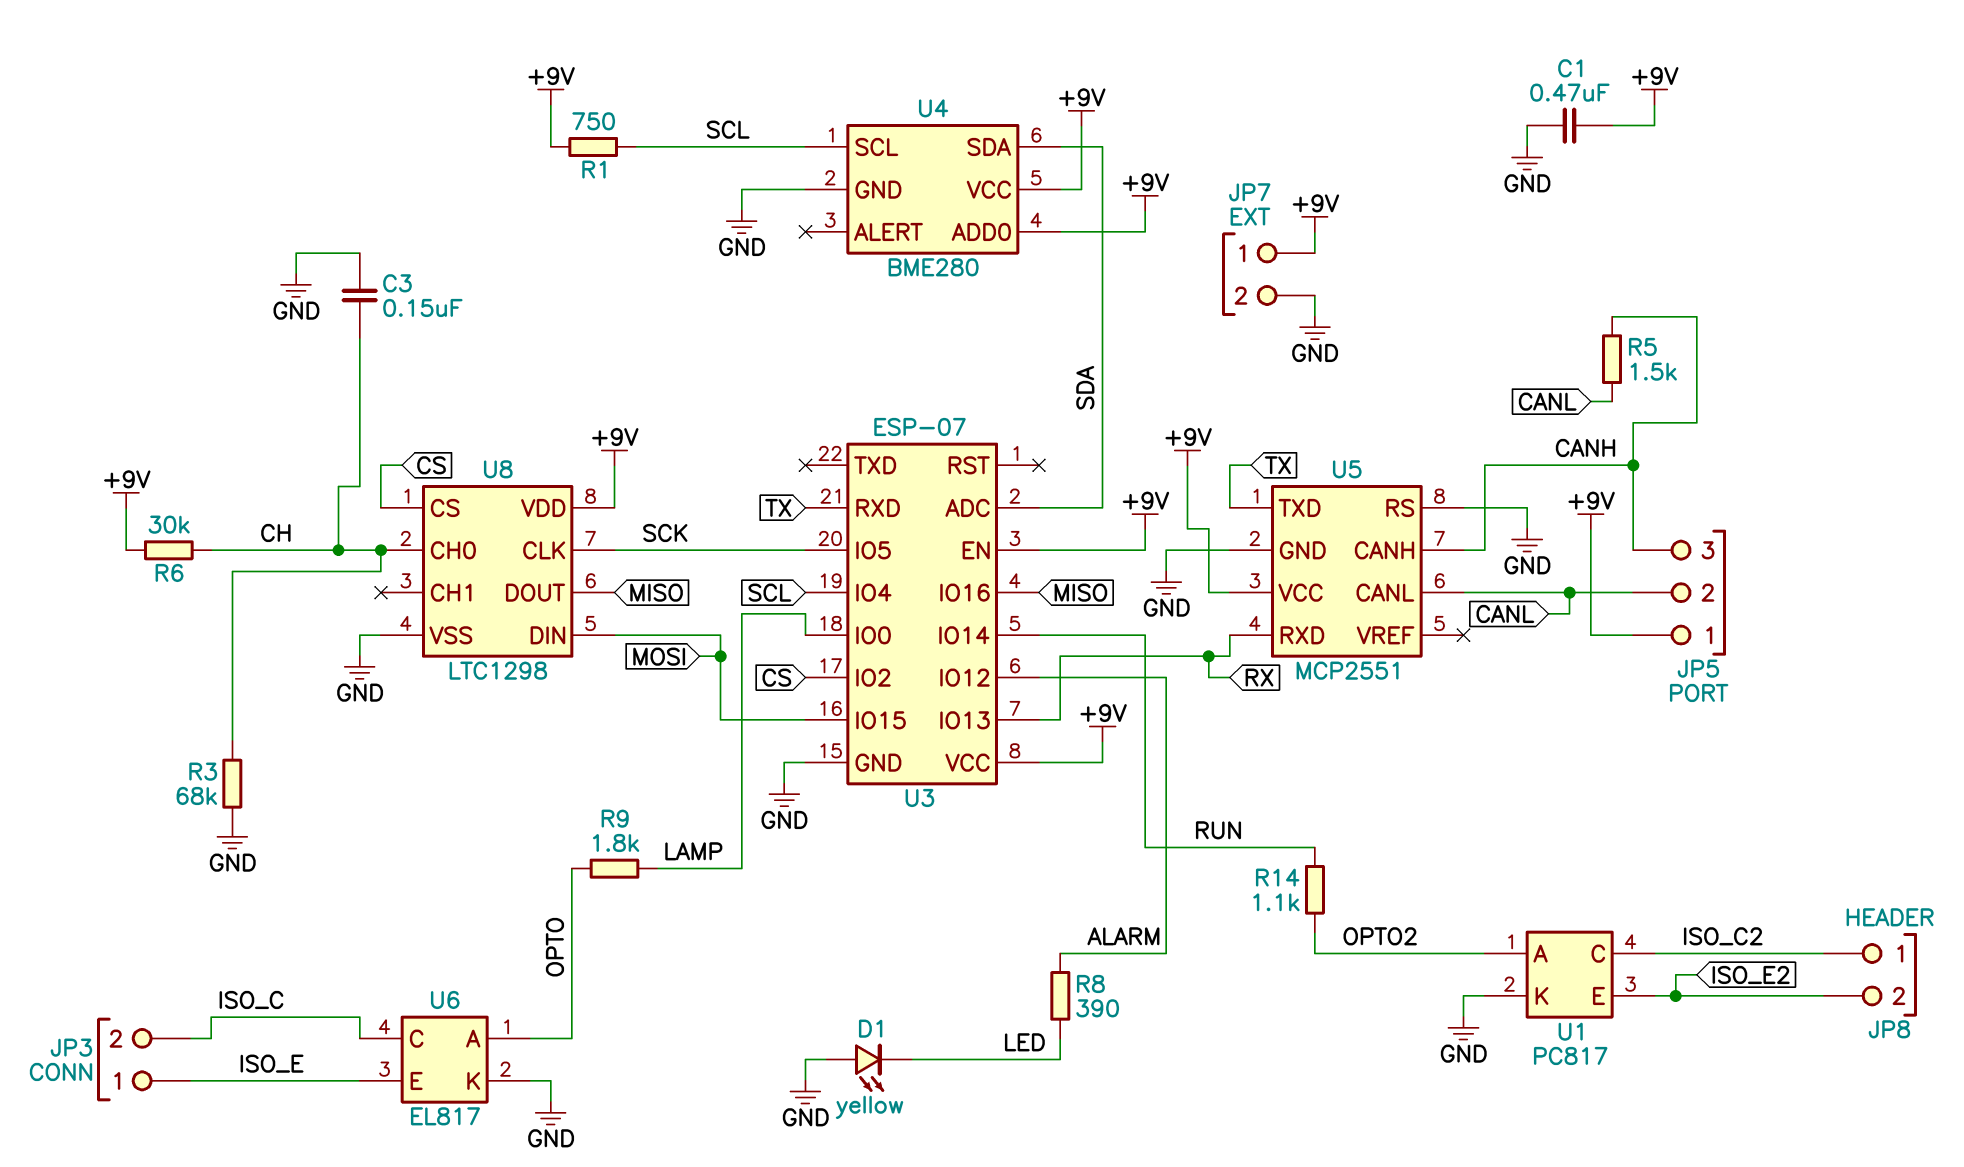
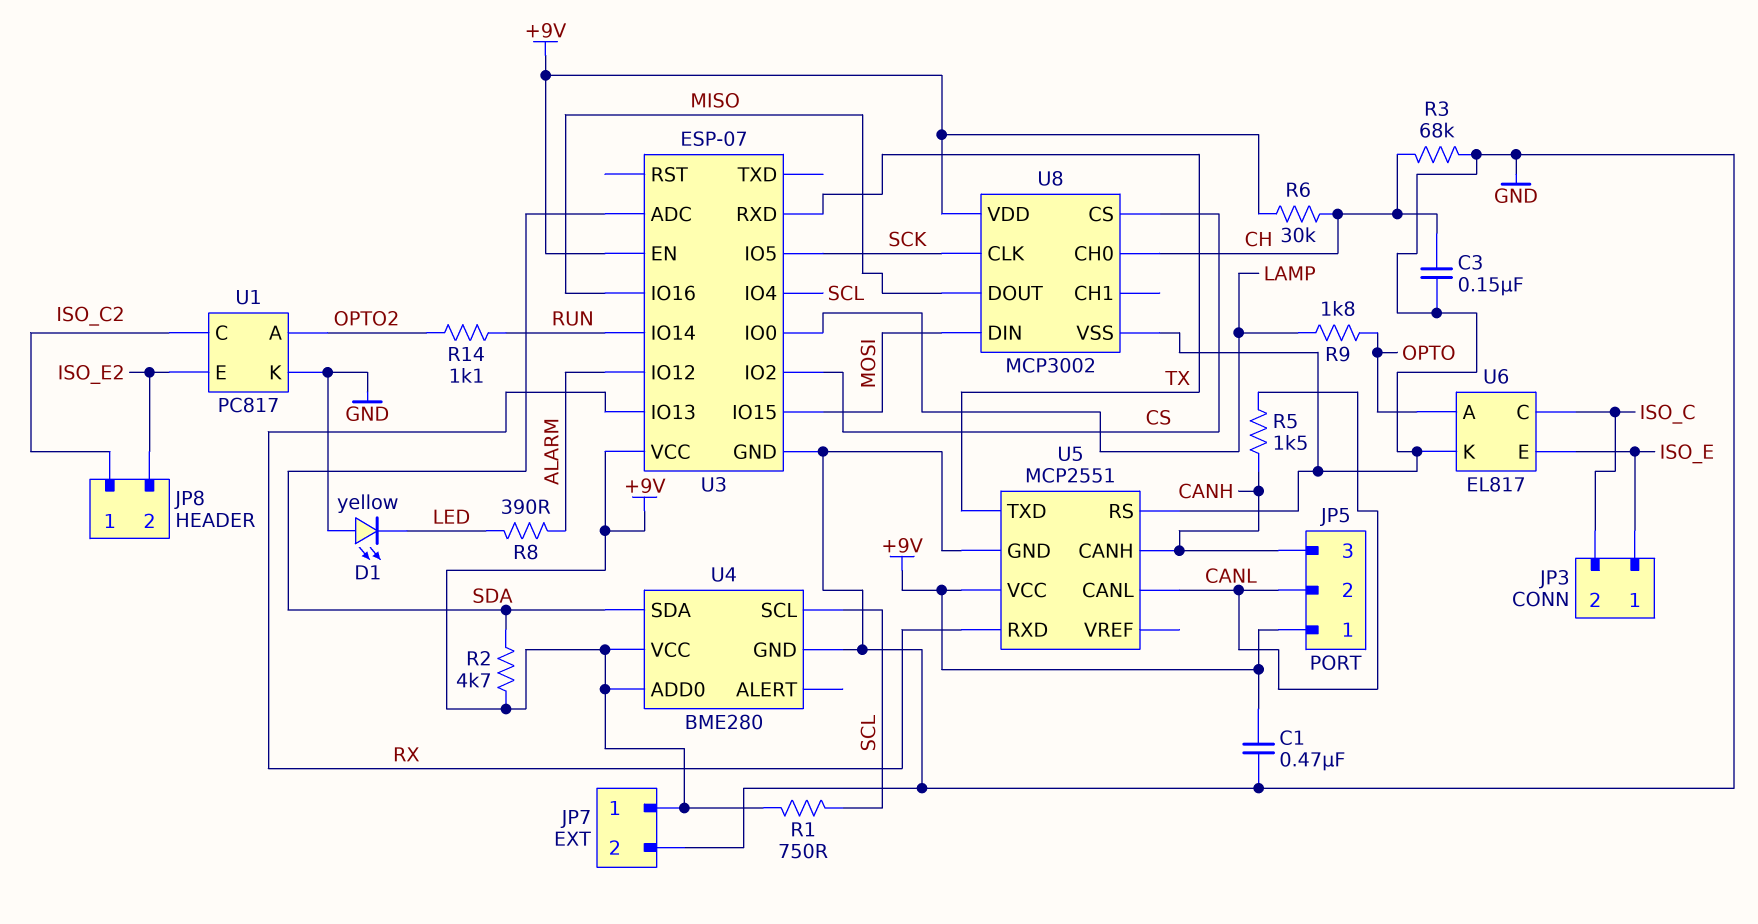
R2: none -> 4.7k (+9V, SDA)
U8: LTC1298 -> MCP3002

